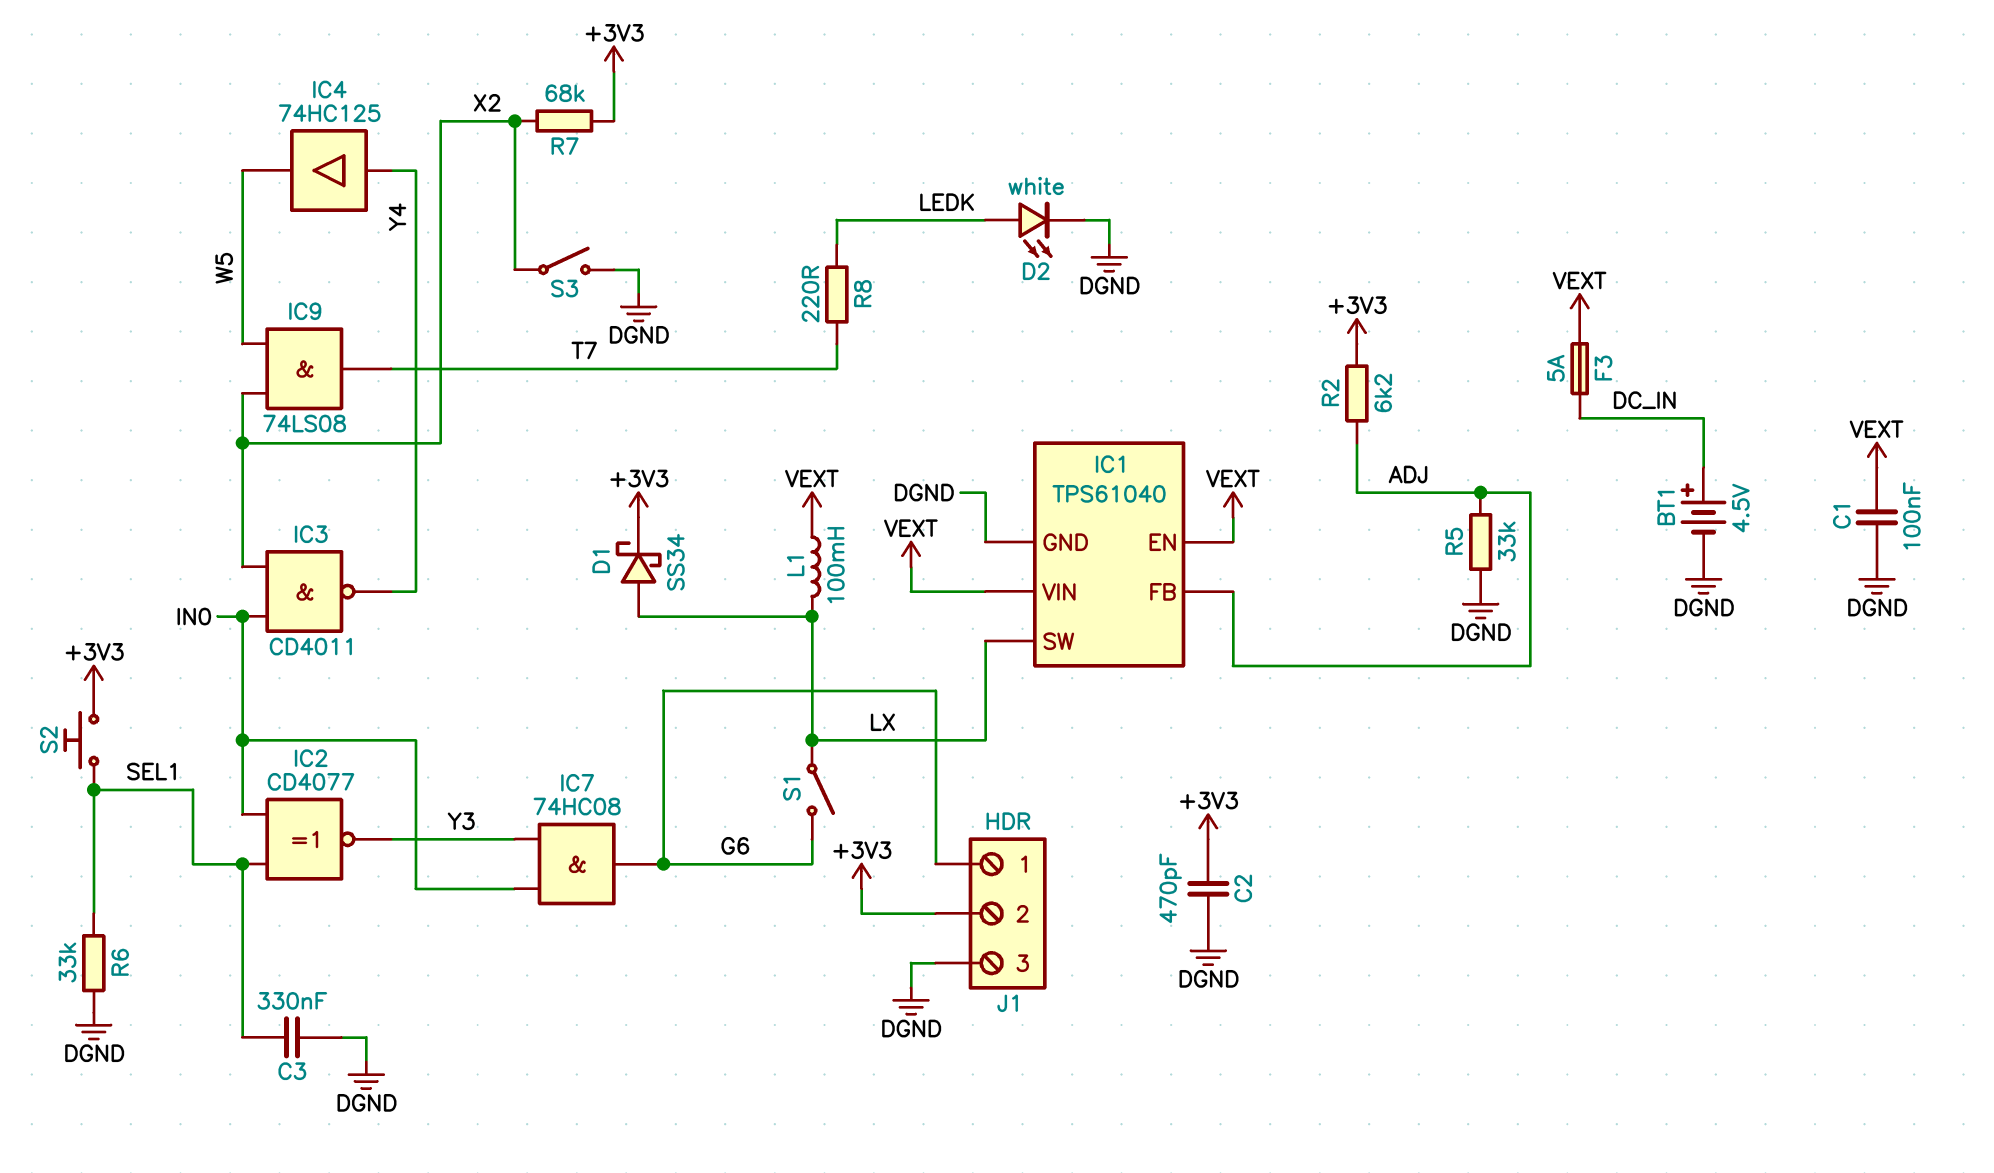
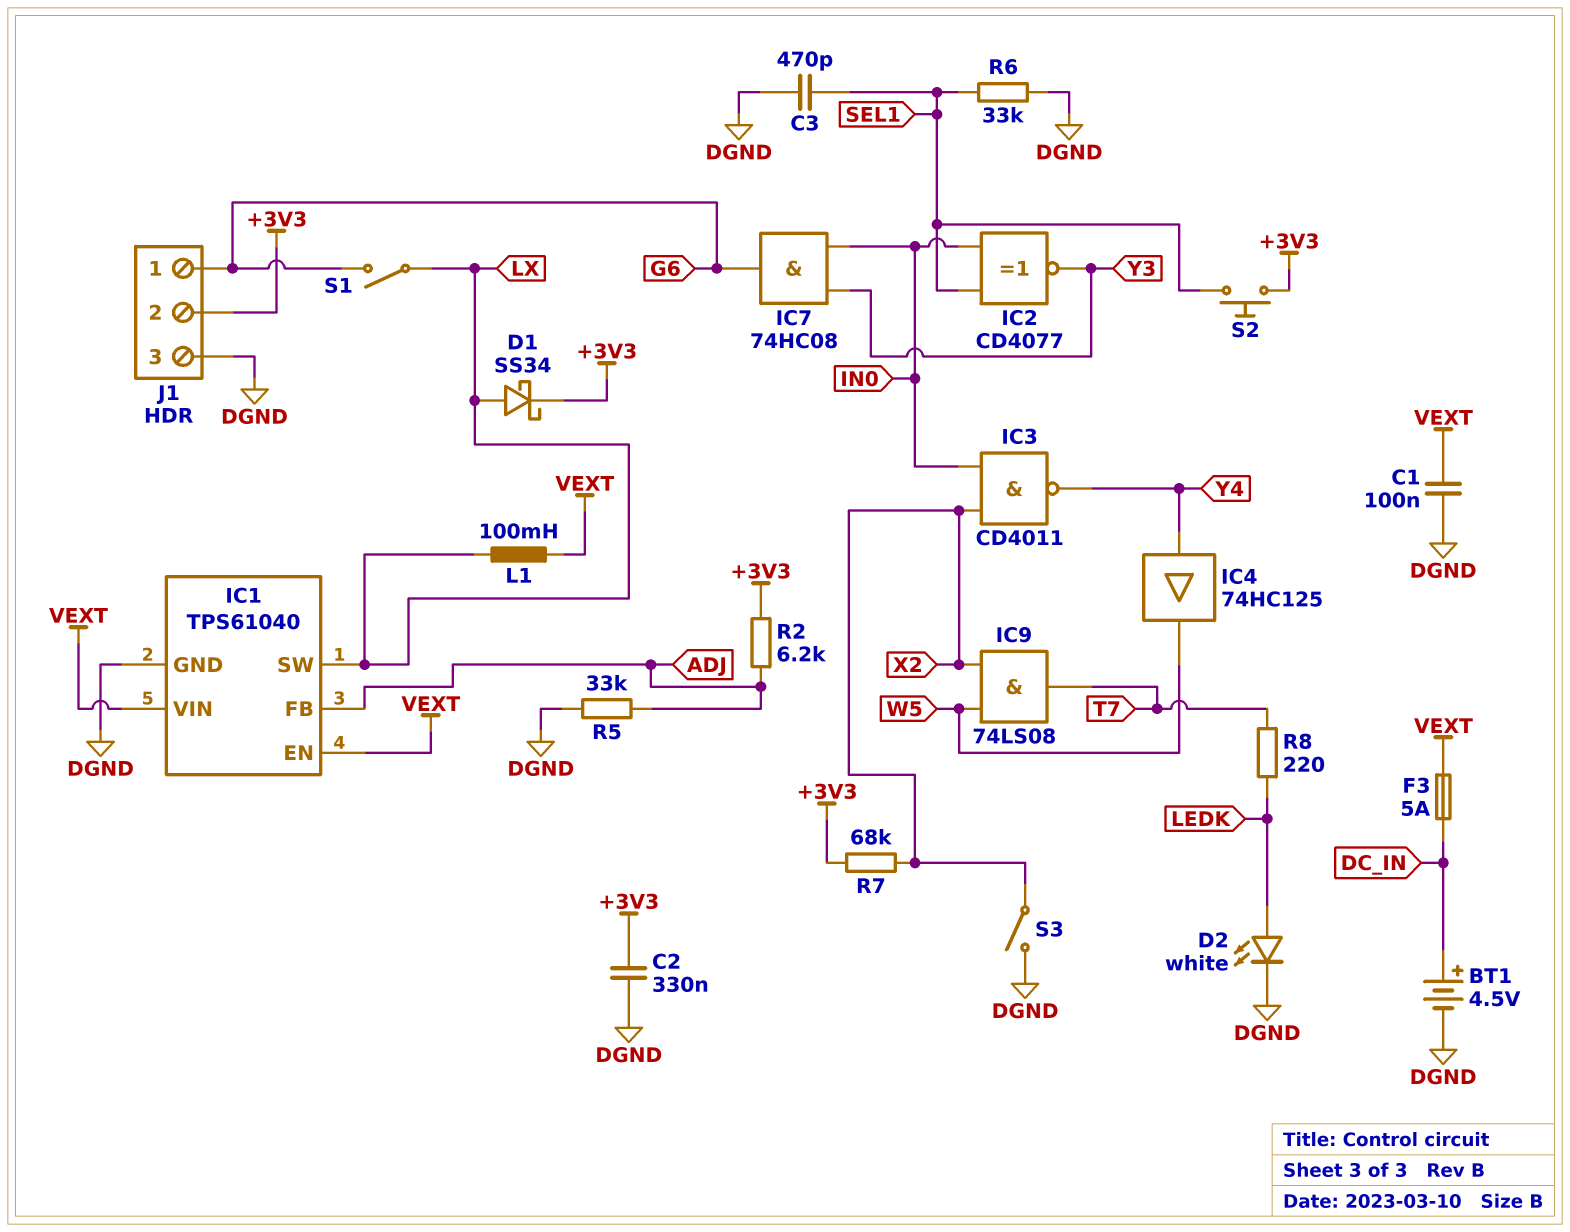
C2: 470pF (+3V3, DGND) -> 330nF (+3V3, DGND)
C3: 330nF (DGND, SEL1) -> 470pF (DGND, SEL1)

